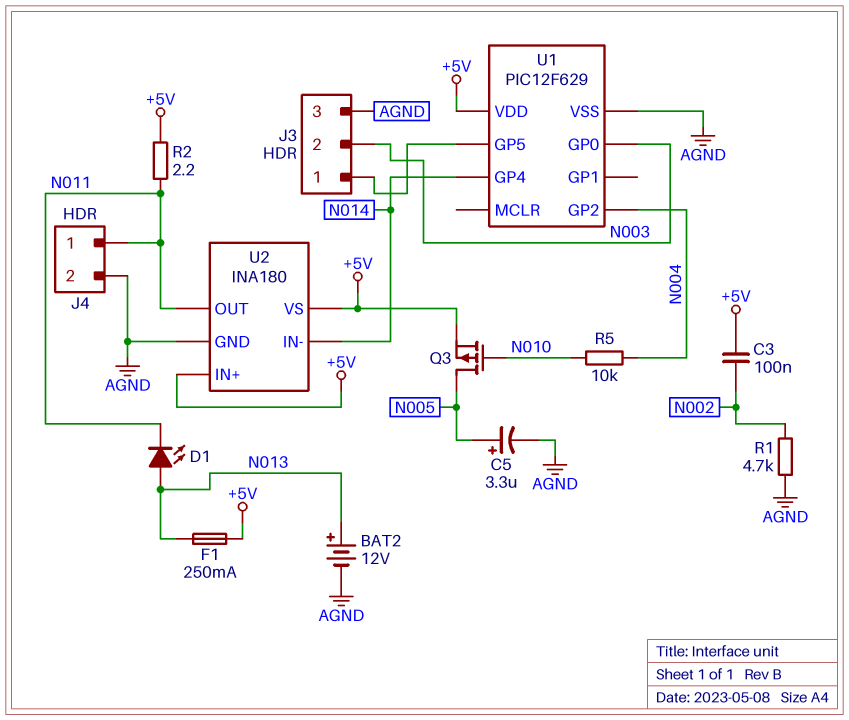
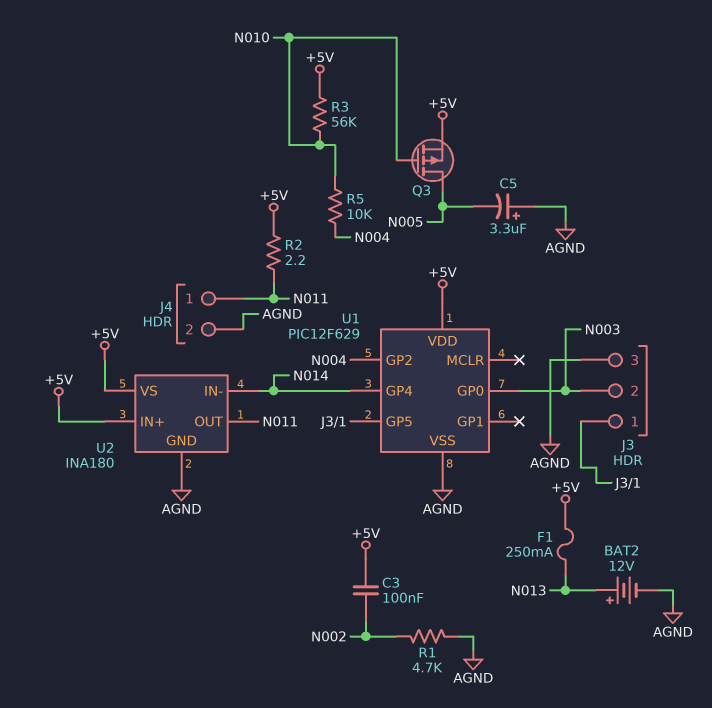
C5: 3.3uF (plus N005, minus AGND) -> 3.3uF (plus AGND, minus N005)
D1: LED (A N013, K N011) -> none
R3: none -> 56k (+5V, N010)

